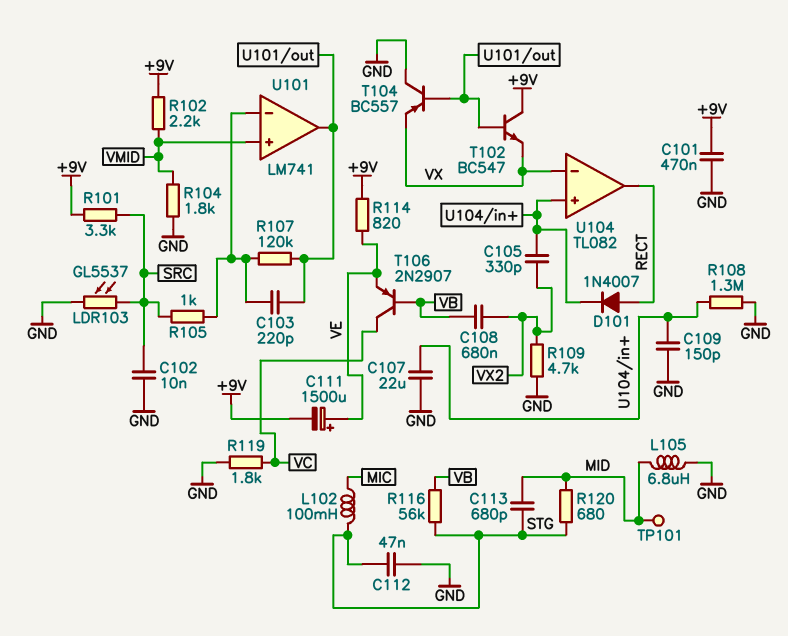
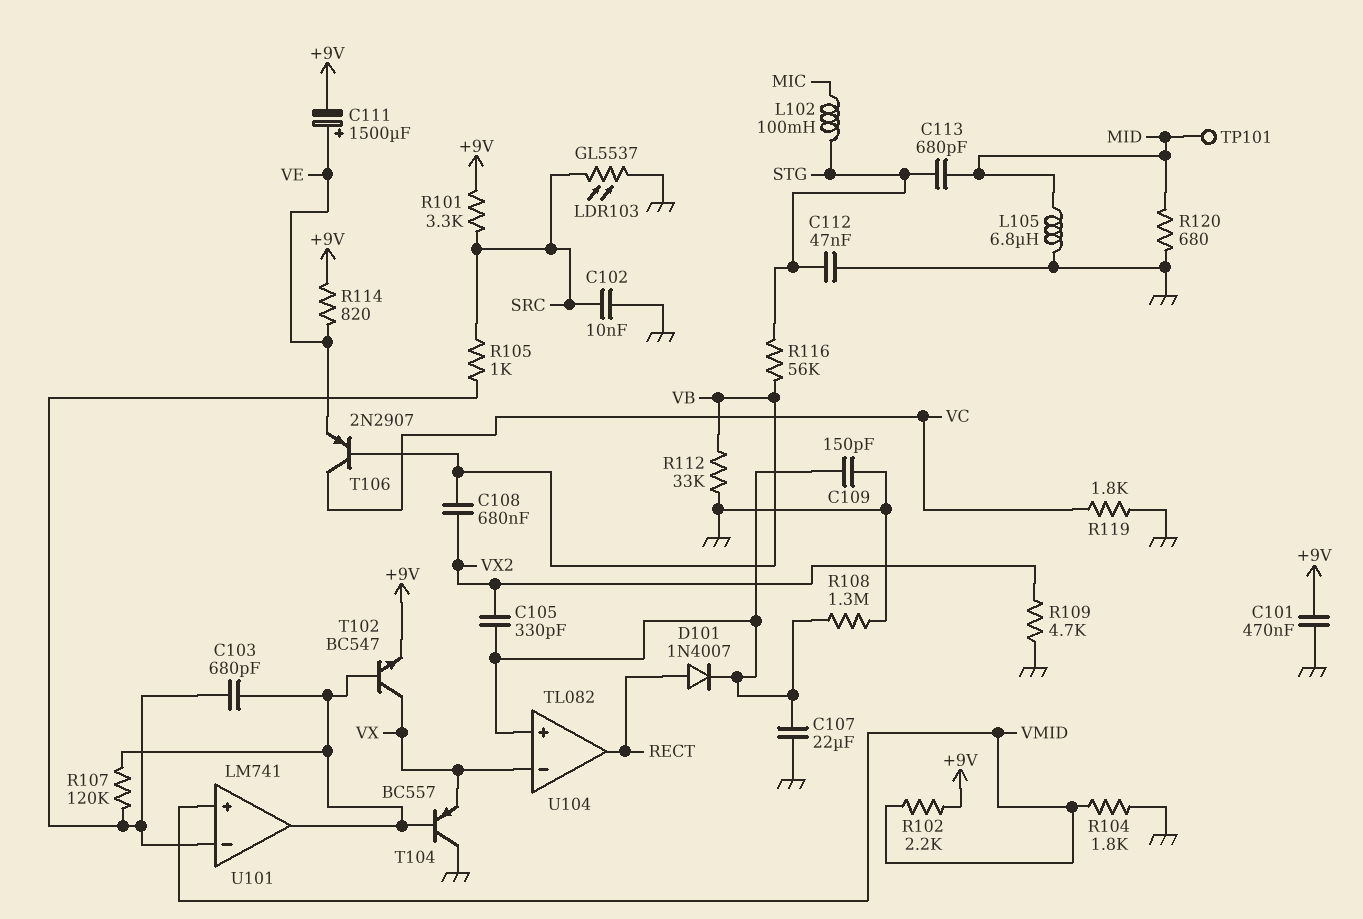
C103: 220pF (U101/in-, U101/out) -> 680pF (U101/in-, U101/out)
R112: none -> 33k (GND, VB)
R120: 680 (MID, STG) -> 680 (GND, MID)
T102: NPN BC547 (B U101/out, C +9V, E VX) -> NPN BC547 (B U101/out, C VX, E +9V)

